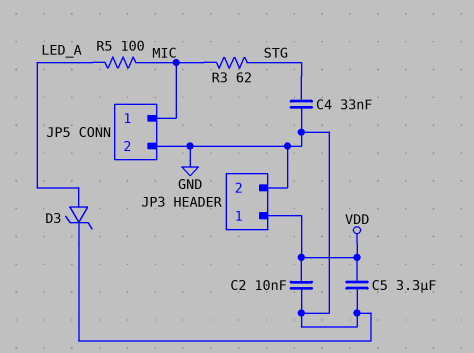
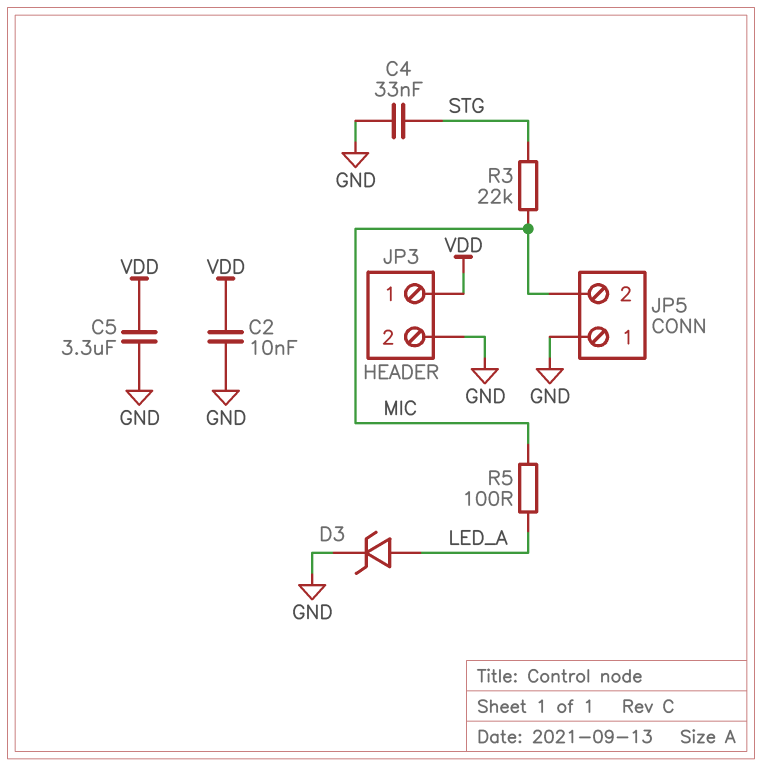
JP5 pin 1: MIC -> GND
JP5 pin 2: GND -> MIC
R3: 62 (MIC, STG) -> 22k (MIC, STG)

